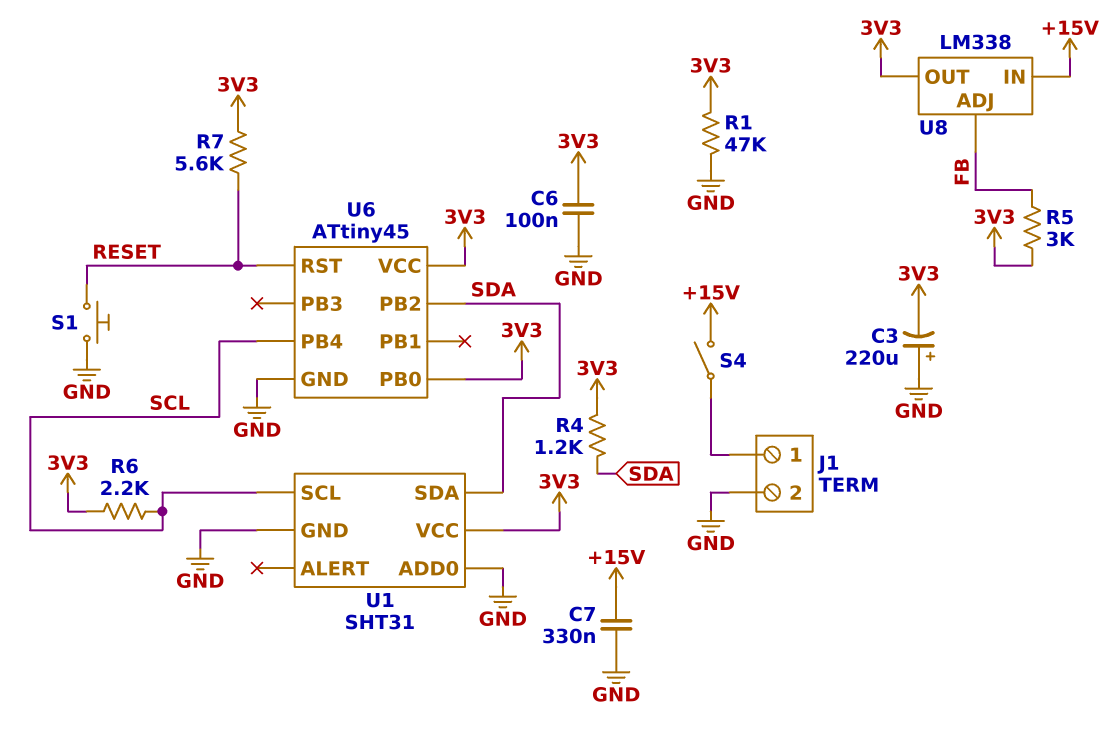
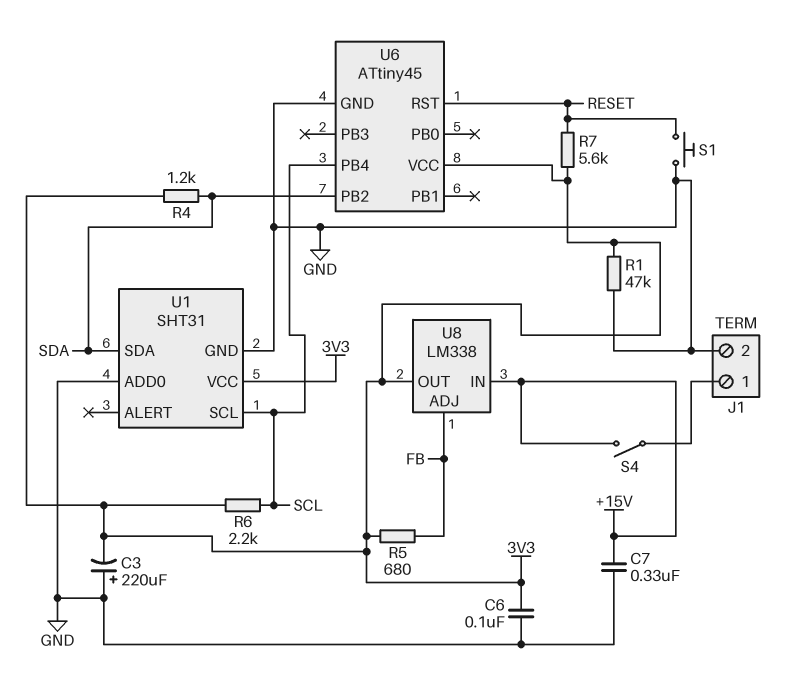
R5: 3k (3V3, FB) -> 680 (3V3, FB)
U6 pin PB0: 3V3 -> none

